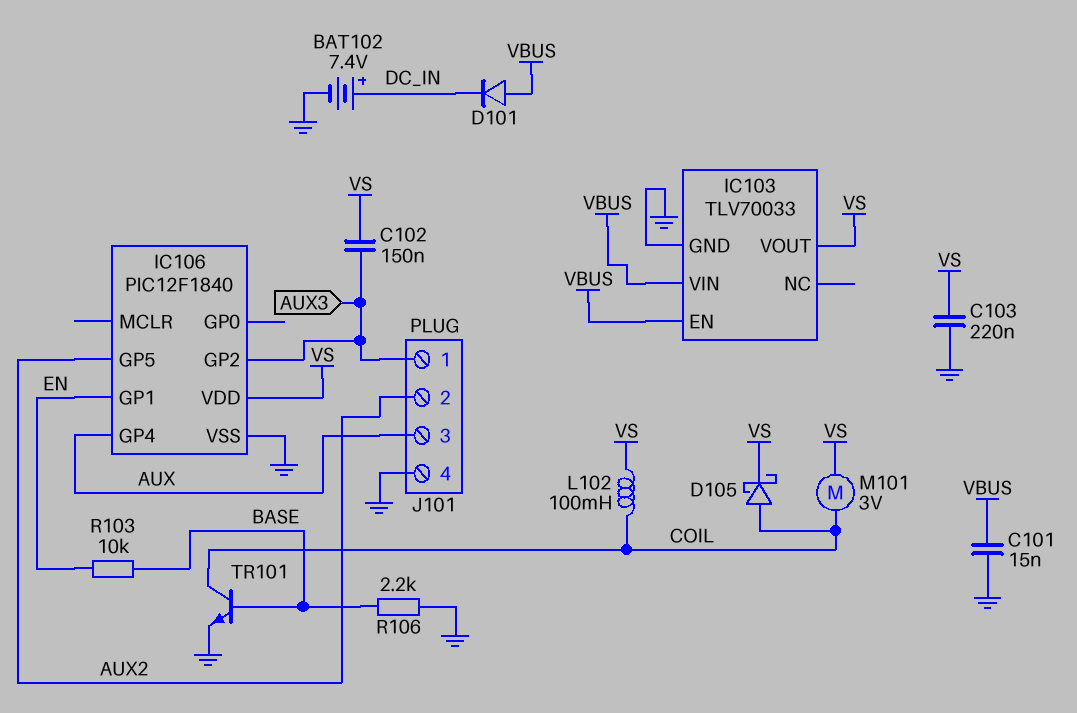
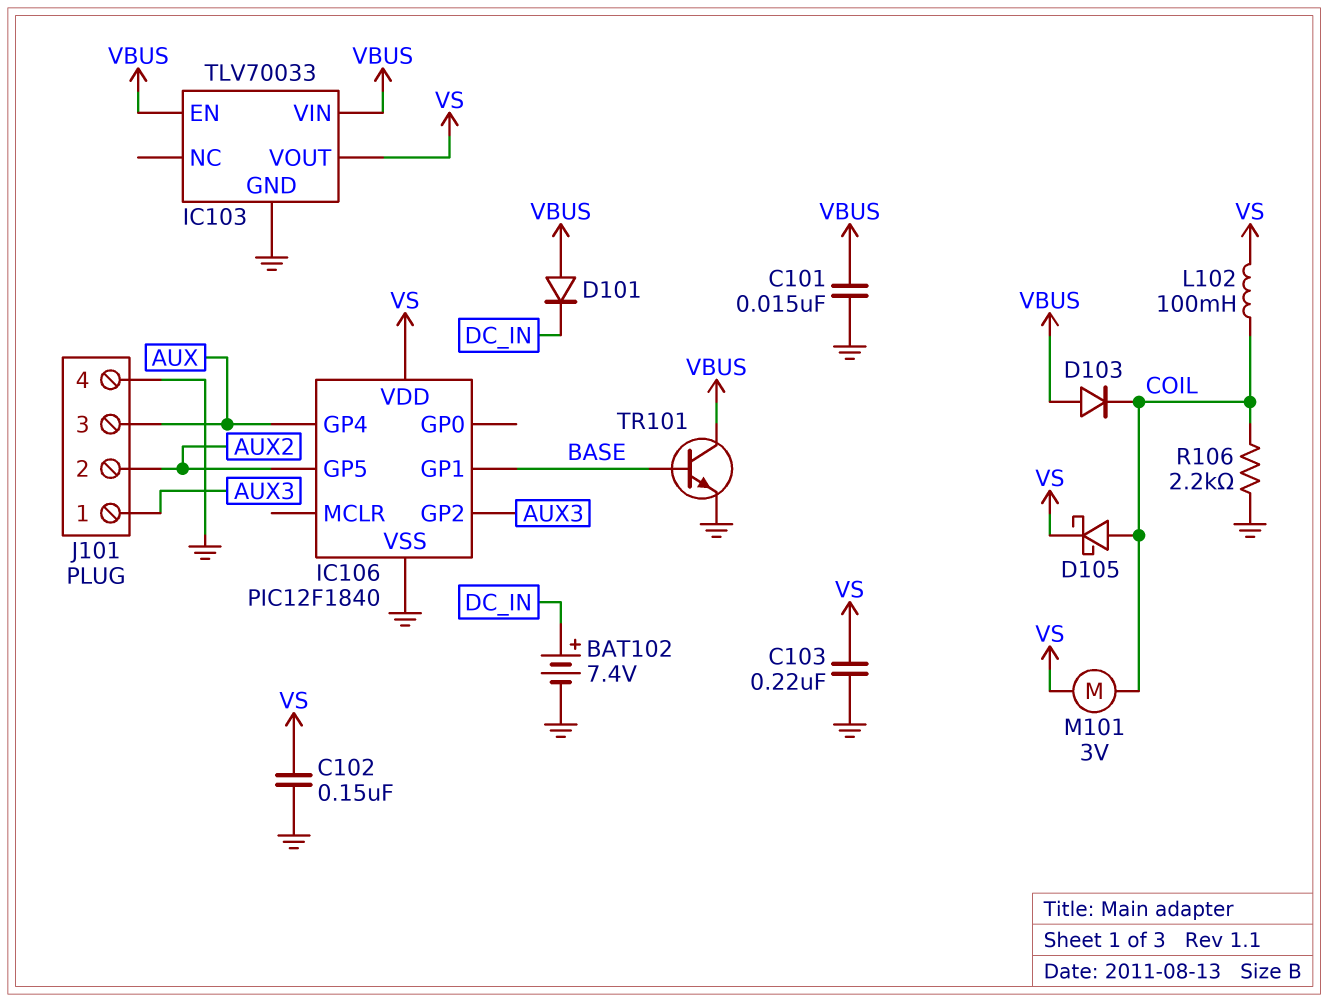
C102: 150nF (AUX3, VS) -> 150nF (GND, VS)
D103: none -> diode (A VBUS, K COIL)
IC106 pin GP1: EN -> BASE
R103: 10k (BASE, EN) -> none
R106: 2.2k (BASE, GND) -> 2.2k (COIL, GND)
TR101: NPN (B BASE, C COIL, E GND) -> NPN (B BASE, C VBUS, E GND)

